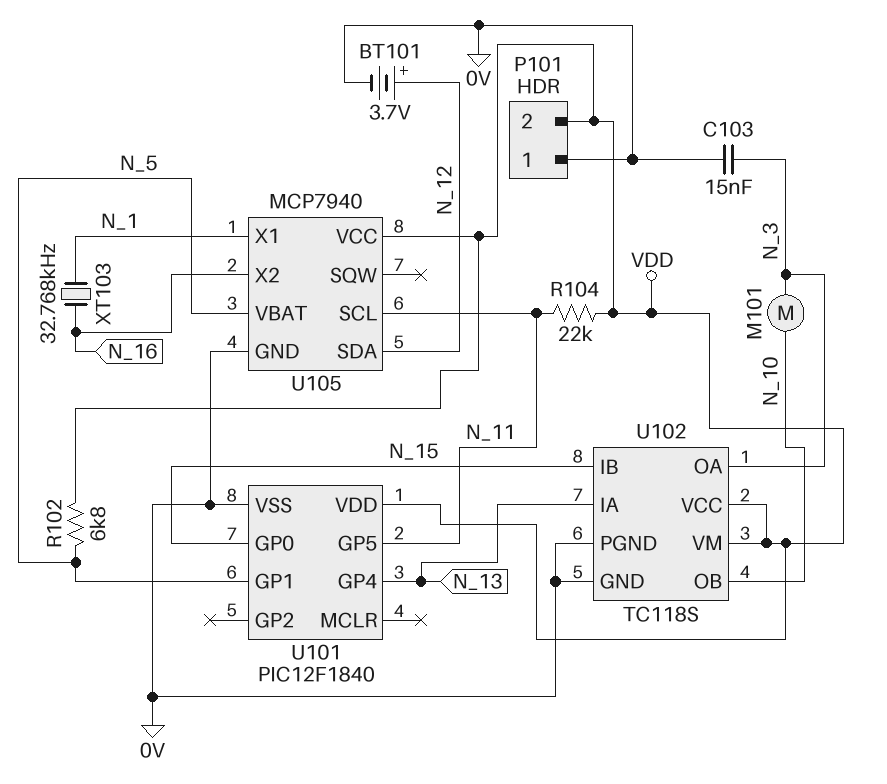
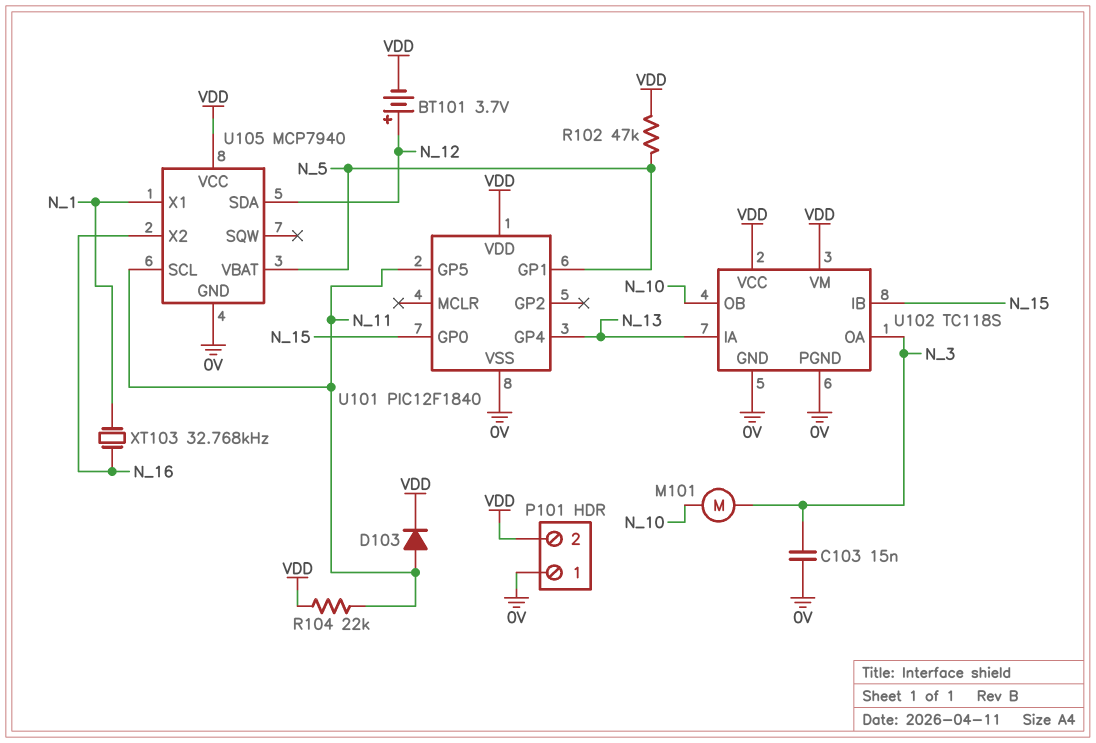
BT101: 3.7V (plus N_12, minus 0V) -> 3.7V (plus N_12, minus VDD)
D103: none -> diode (A N_11, K VDD)
R102: 6.8k (N_5, VDD) -> 47k (N_5, VDD)

